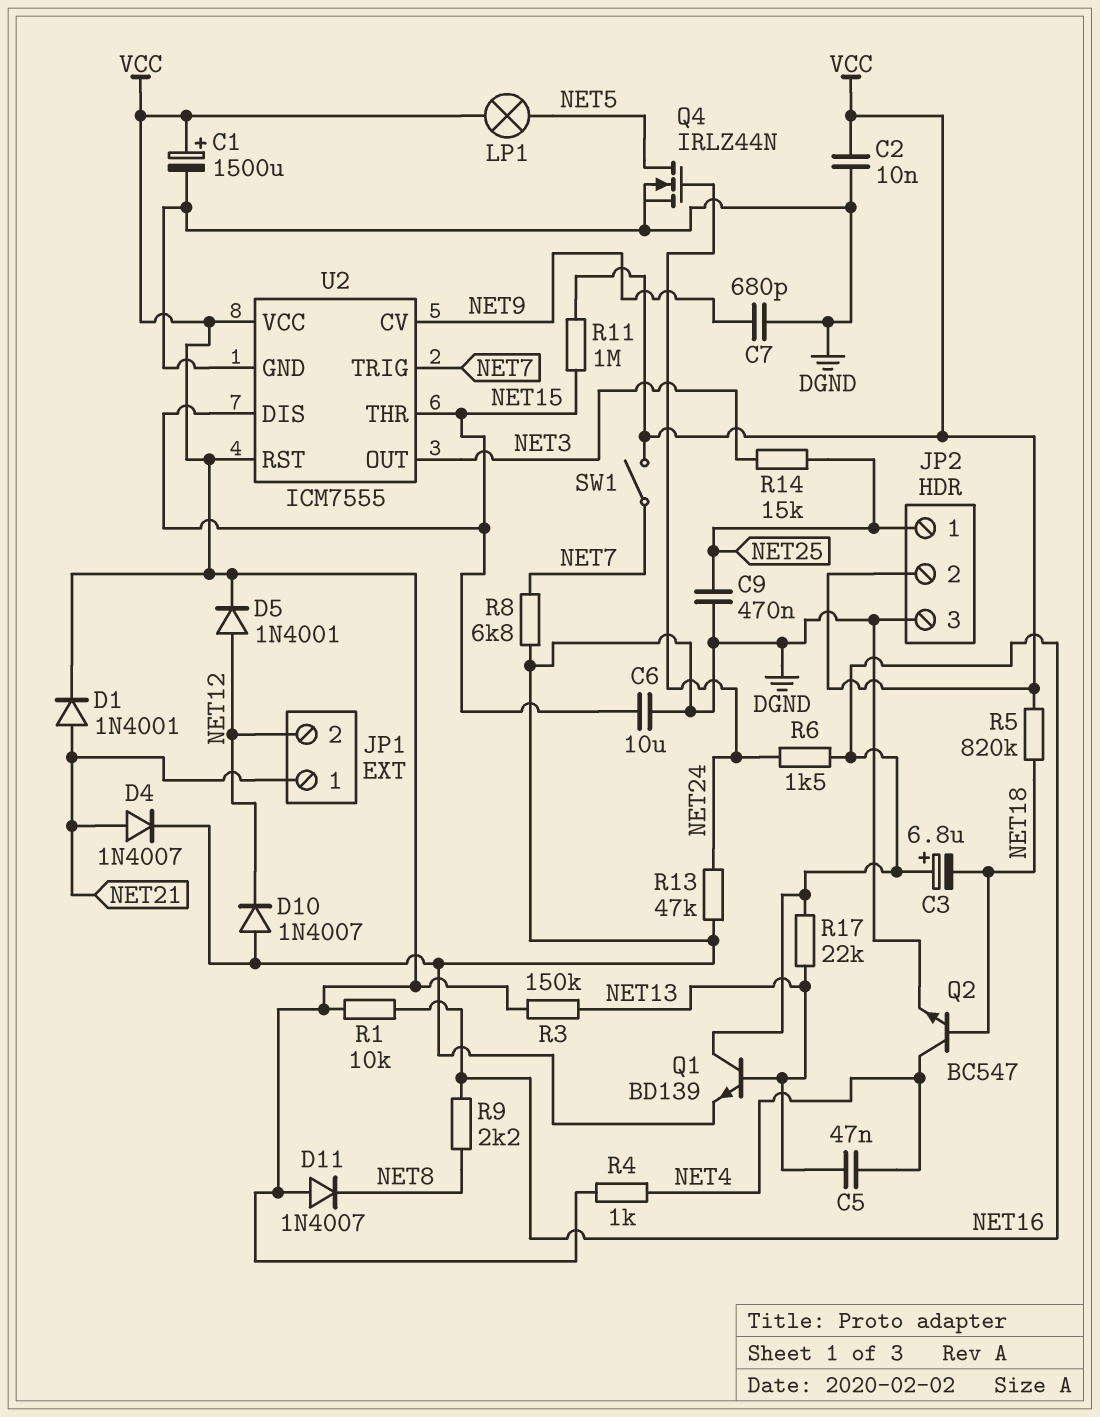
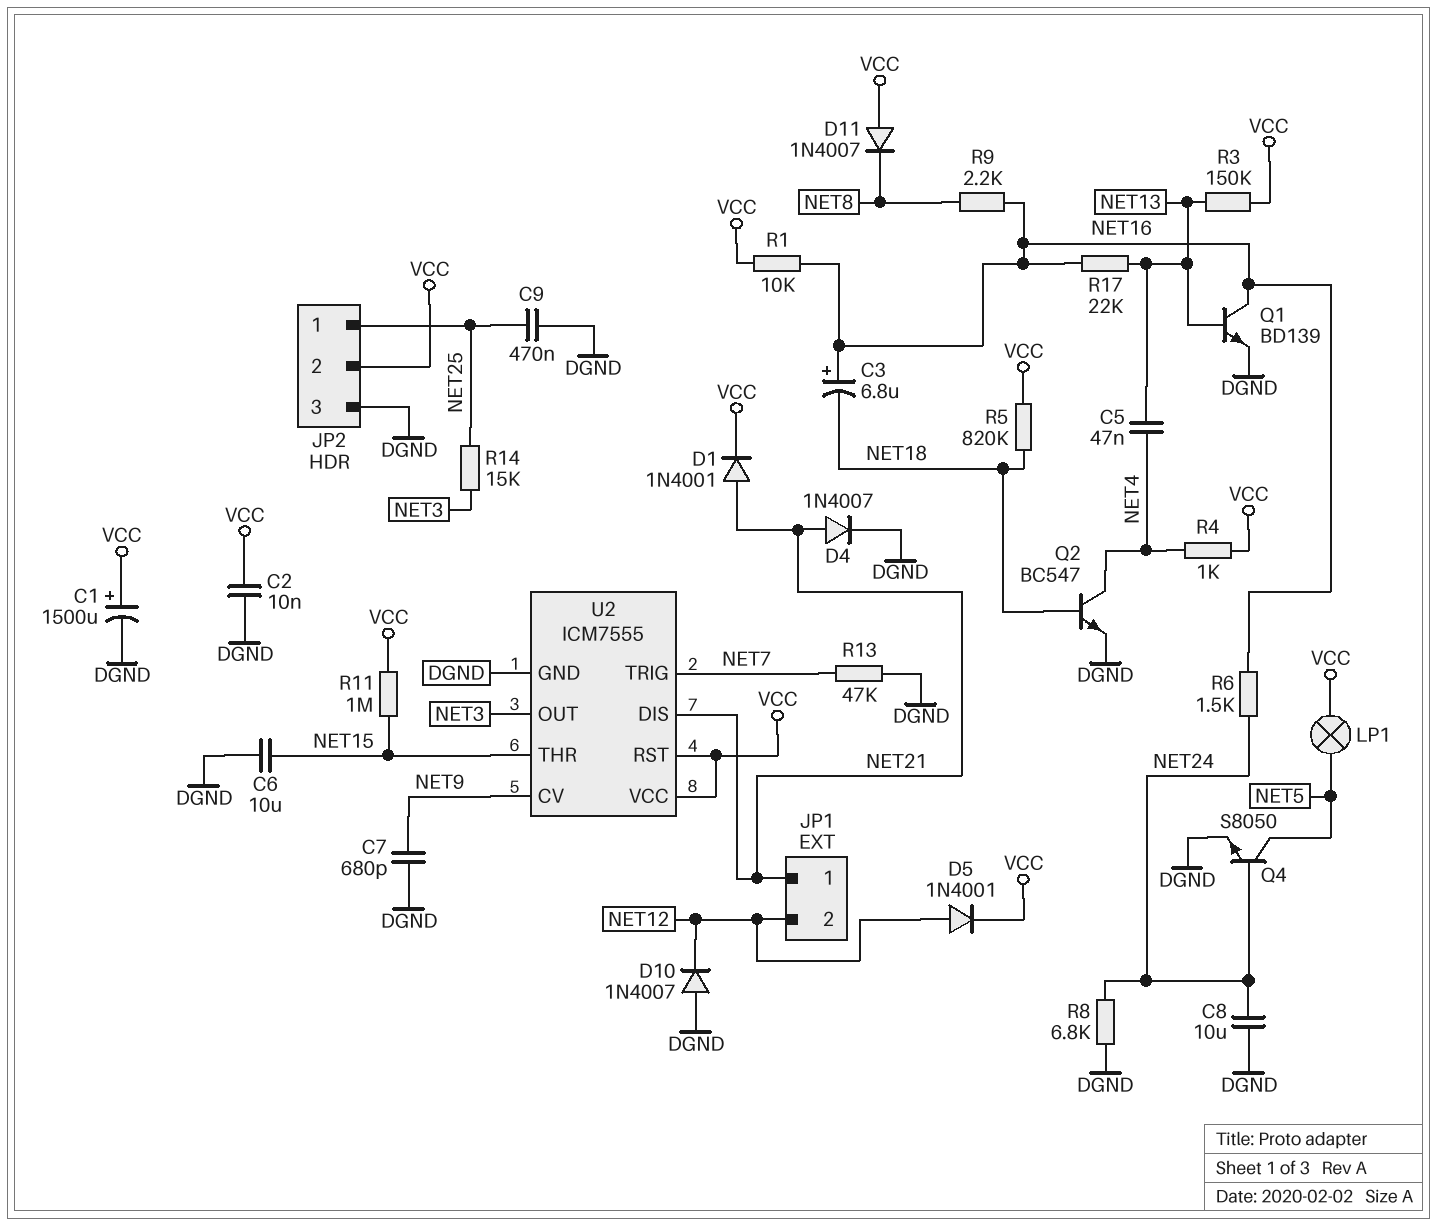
C8: none -> 10uF (DGND, NET24)
Q4: NMOS IRLZ44N (G NET24, D NET5, S DGND) -> NPN S8050 (B NET24, C NET5, E DGND)
R8: 6.8k (DGND, NET7) -> 6.8k (DGND, NET24)
R13: 47k (DGND, NET24) -> 47k (DGND, NET7)
SW1: switch (NET7, VCC) -> none
U2 pin DIS: NET15 -> NET21

